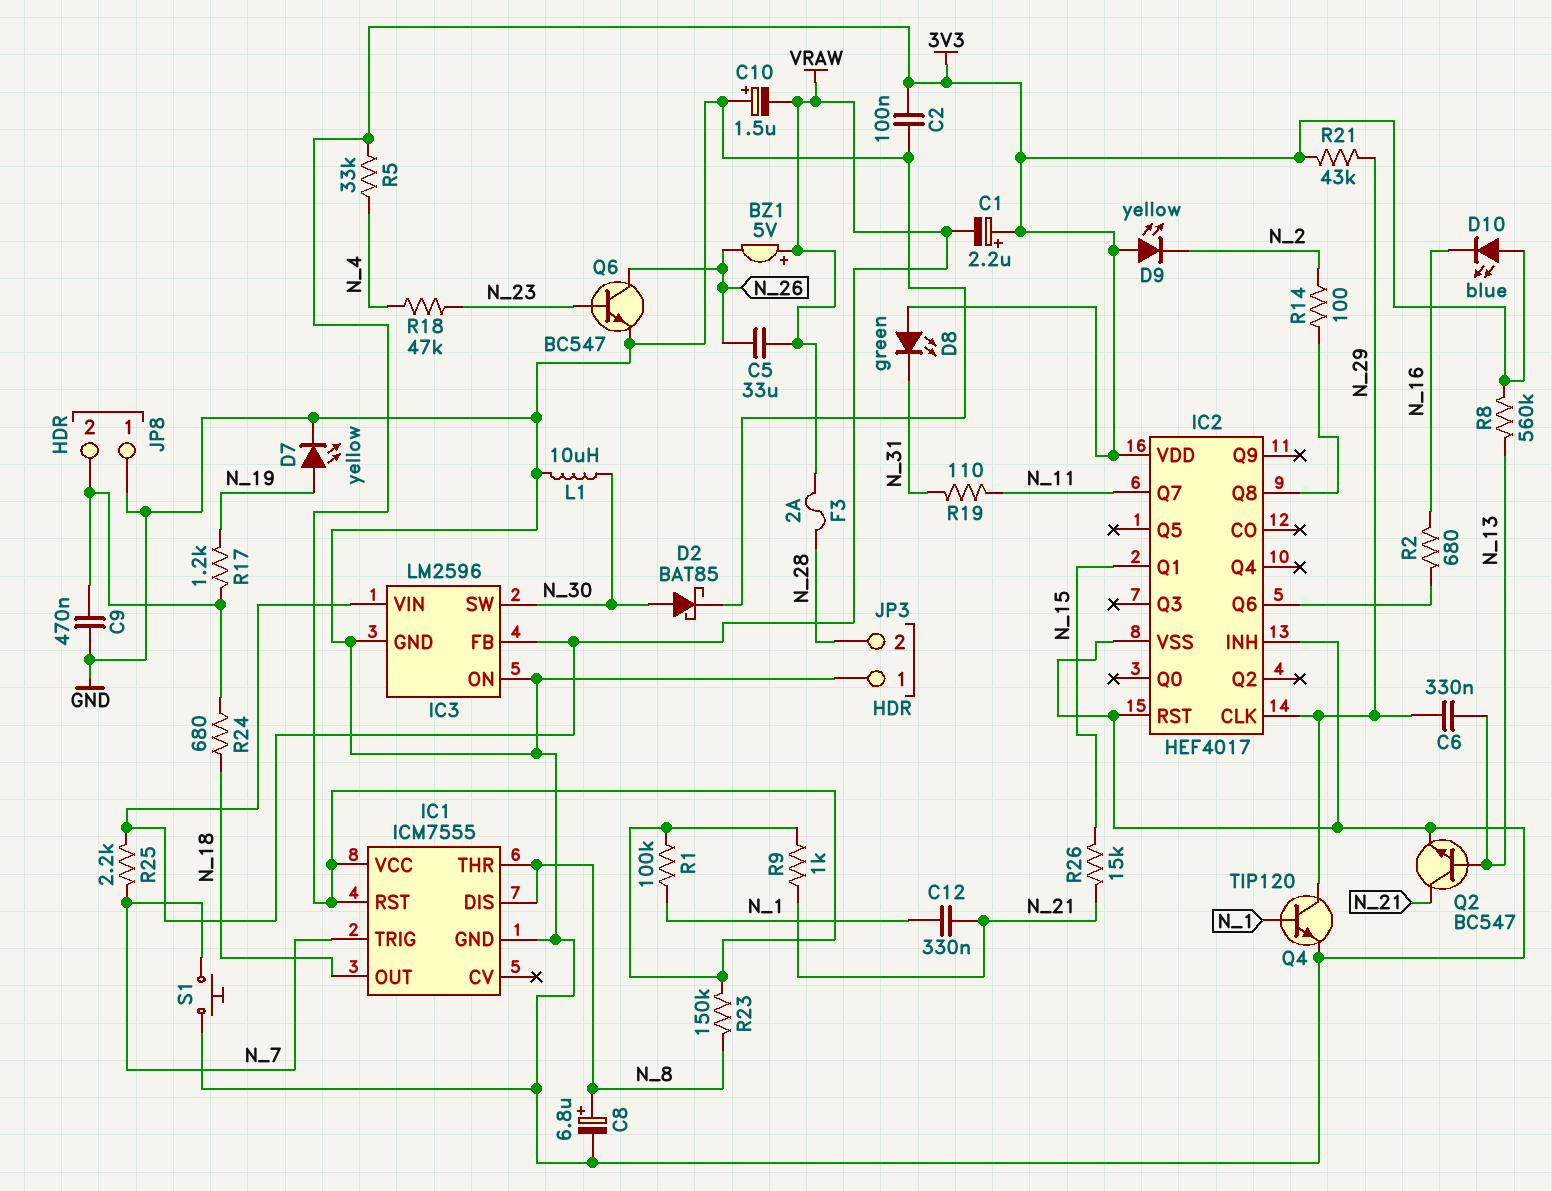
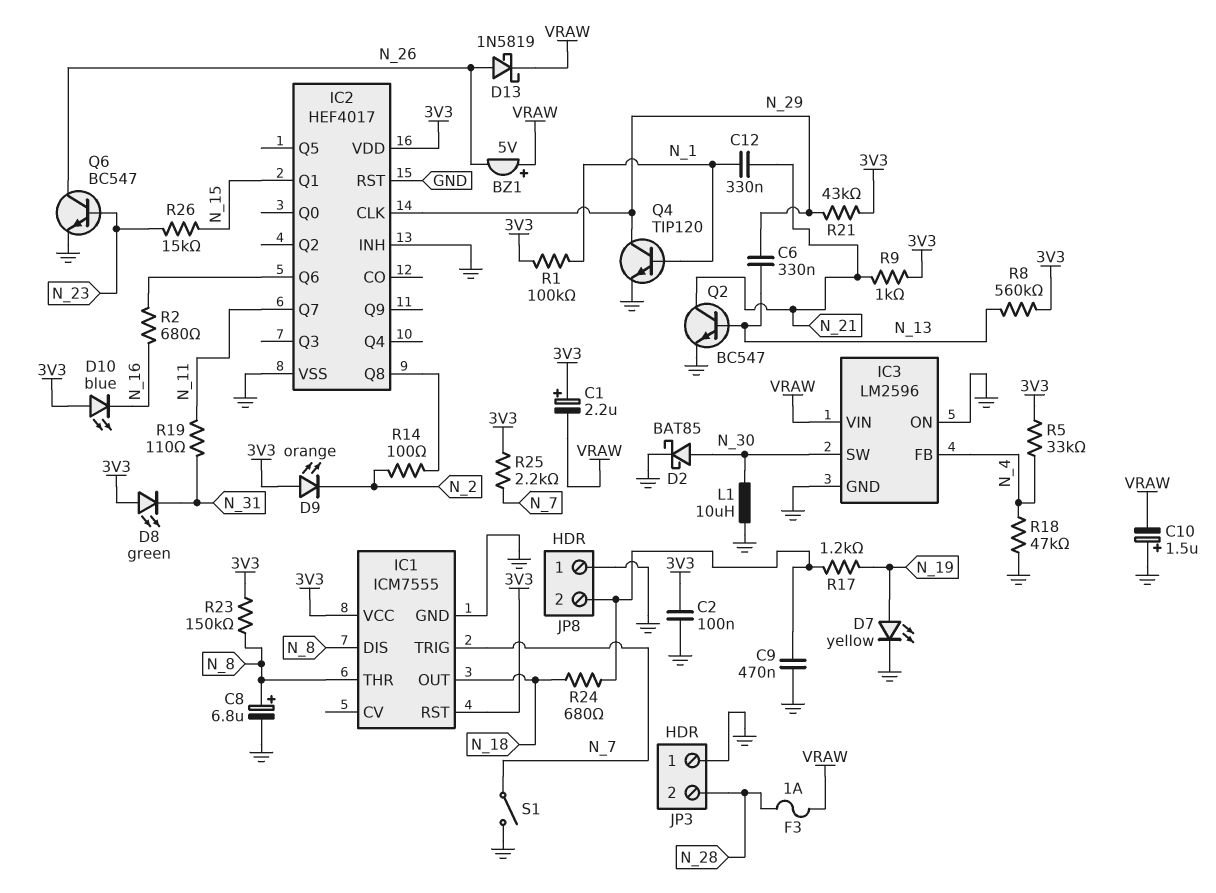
C5: 33uF (N_26, VRAW) -> none
D9: LED yellow (A 3V3, K N_2) -> LED orange (A 3V3, K N_2)
D13: none -> schottky 1N5819 (A N_26, K VRAW)
F3: 2A (N_28, VRAW) -> 1A (N_28, VRAW)
IC3 pin FB: VRAW -> N_4
R18: 47k (N_4, N_23) -> 47k (GND, N_4)
R25: 2.2k (N_7, VRAW) -> 2.2k (3V3, N_7)
R26: 15k (N_15, N_21) -> 15k (N_15, N_23)
S1: button (GND, N_7) -> switch (GND, N_7)

